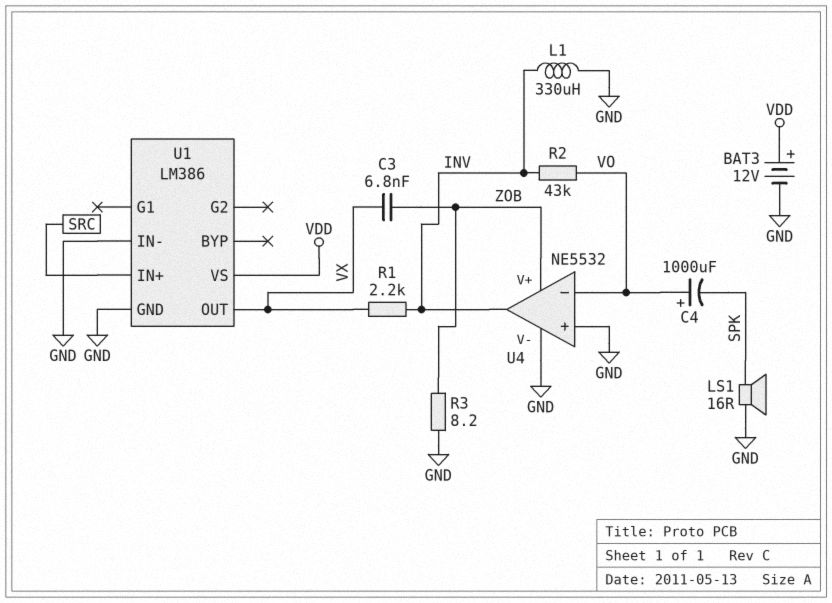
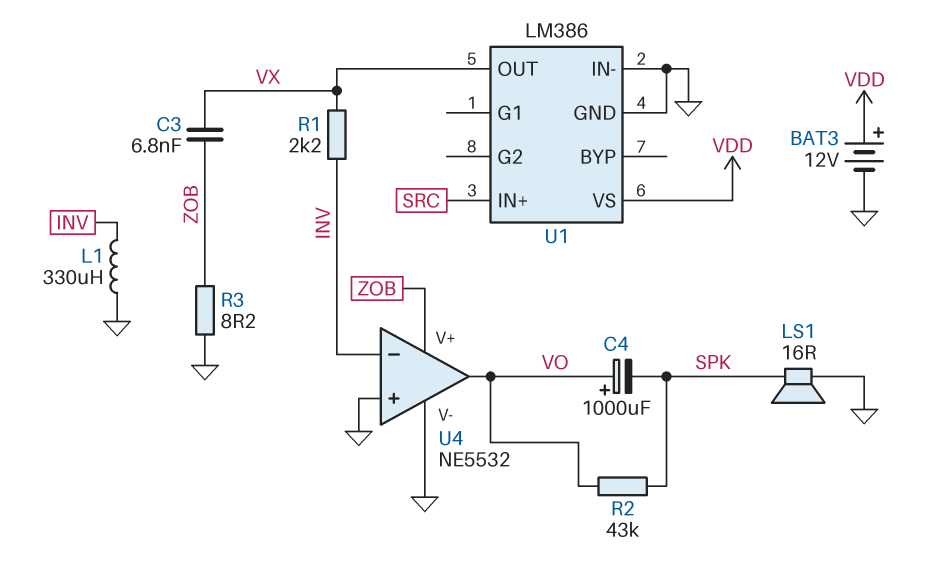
R2: 43k (INV, VO) -> 43k (SPK, VO)
U4 pin in-: VO -> INV
U4 pin out: INV -> VO

